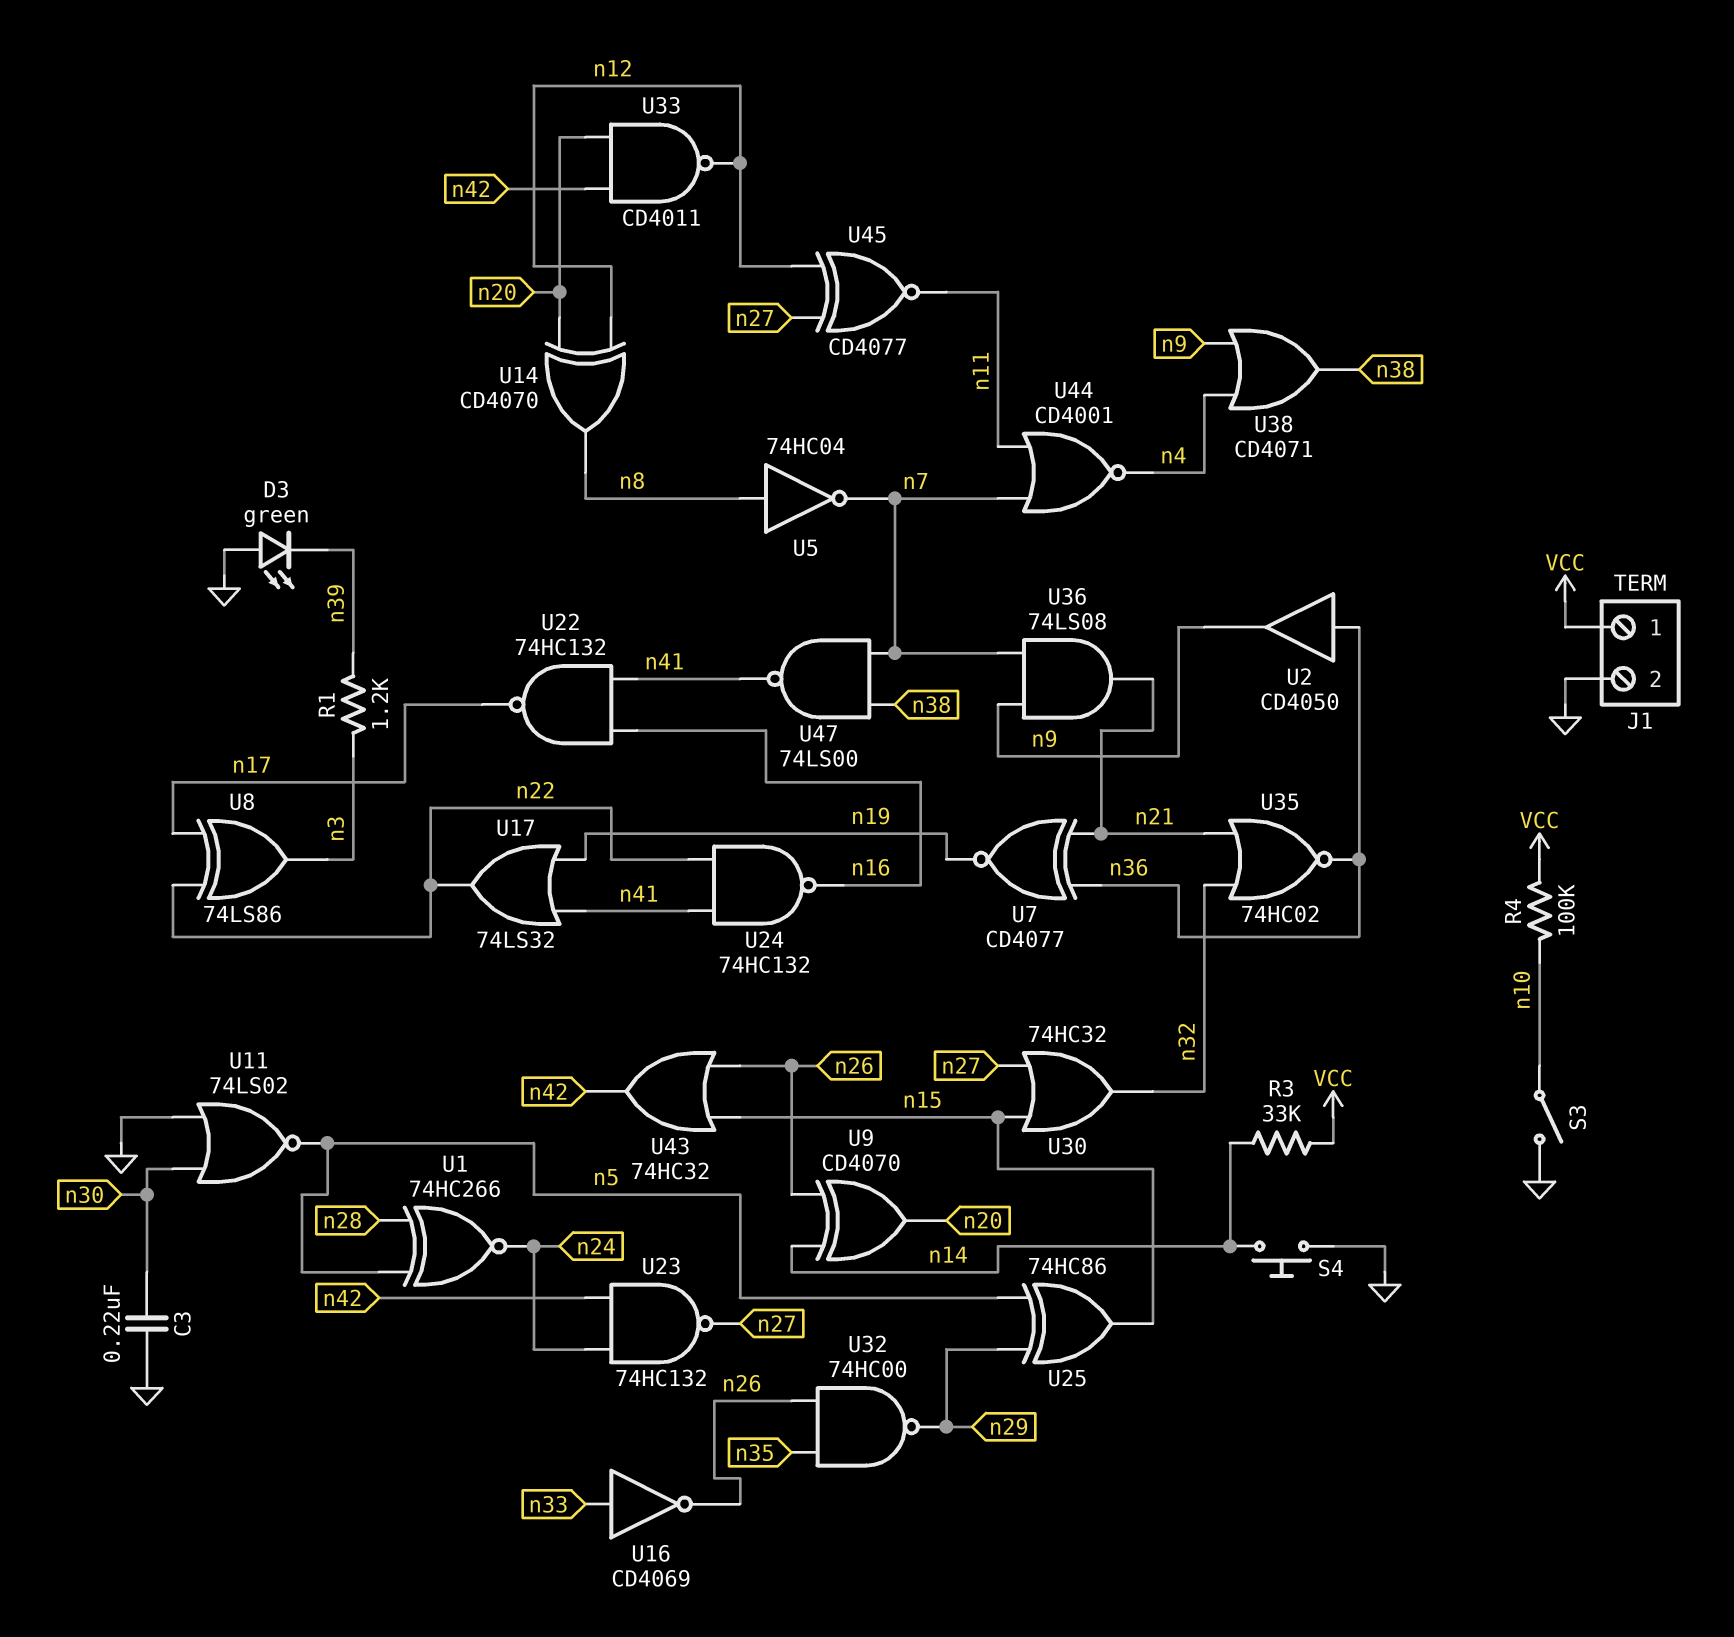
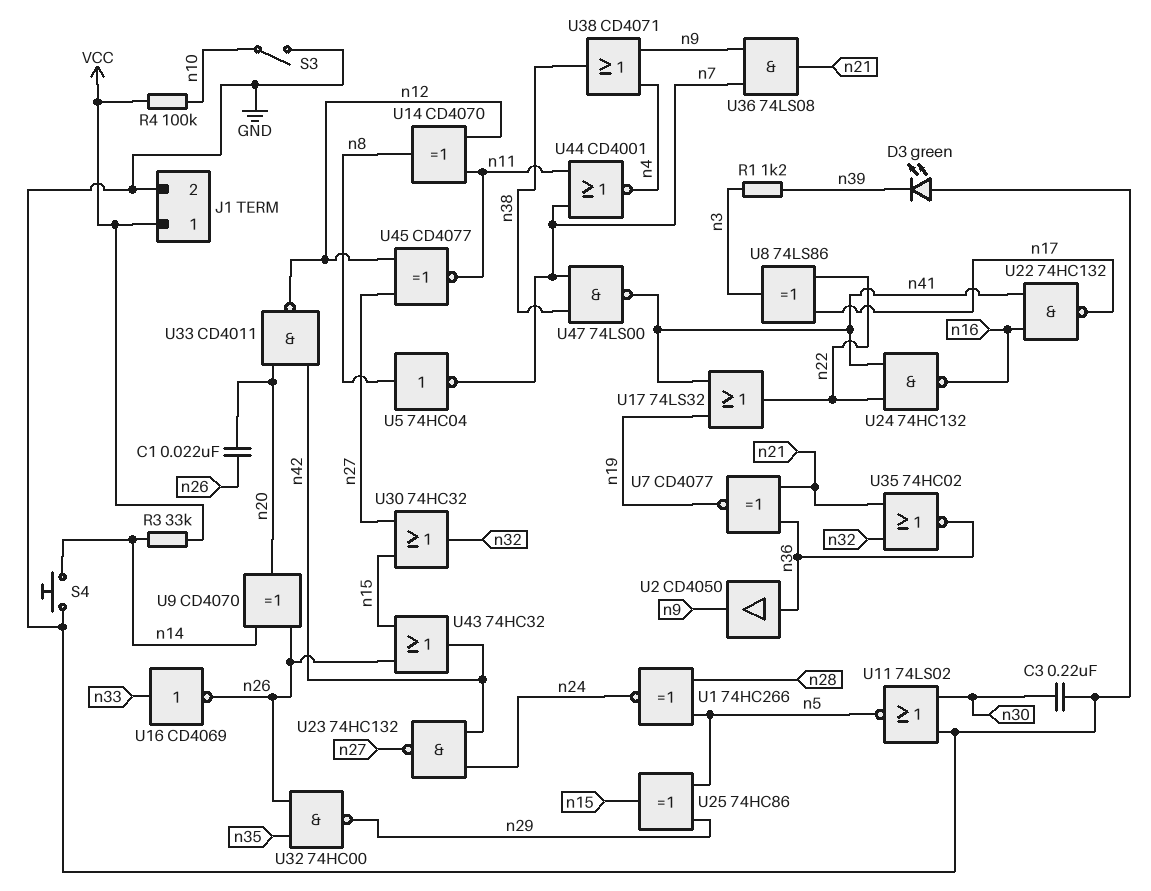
C1: none -> 22nF (n20, n26)
U14: XOR CD4070 (in n12, in n20, out n8) -> XOR CD4070 (in n11, in n12, out n8)

